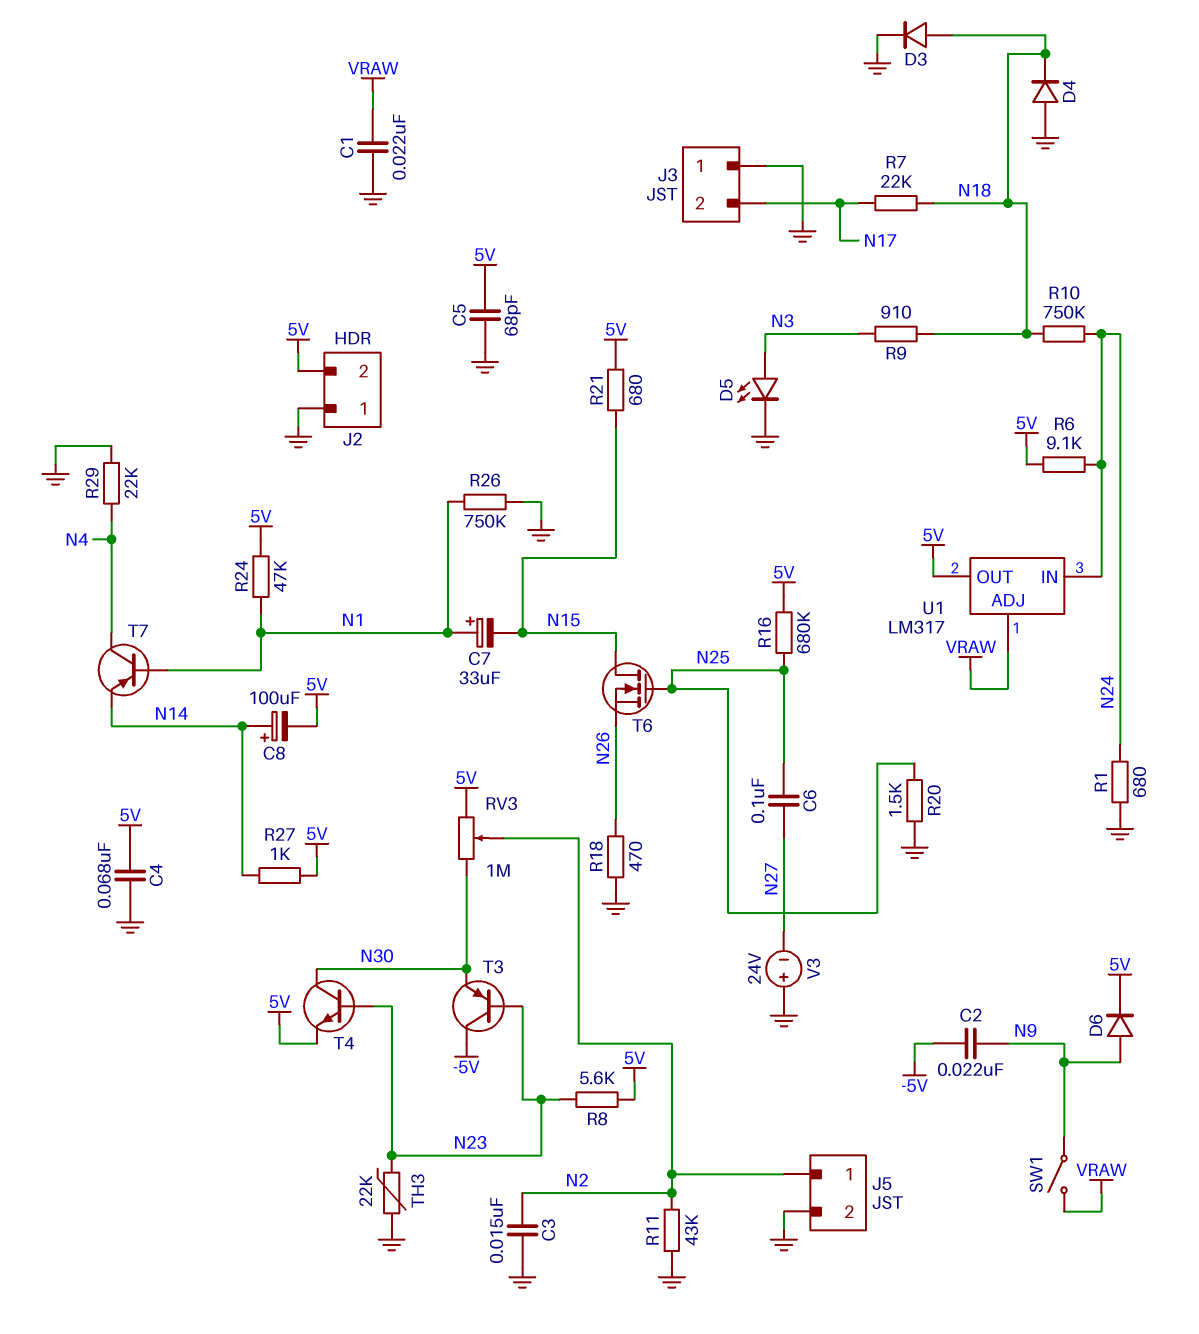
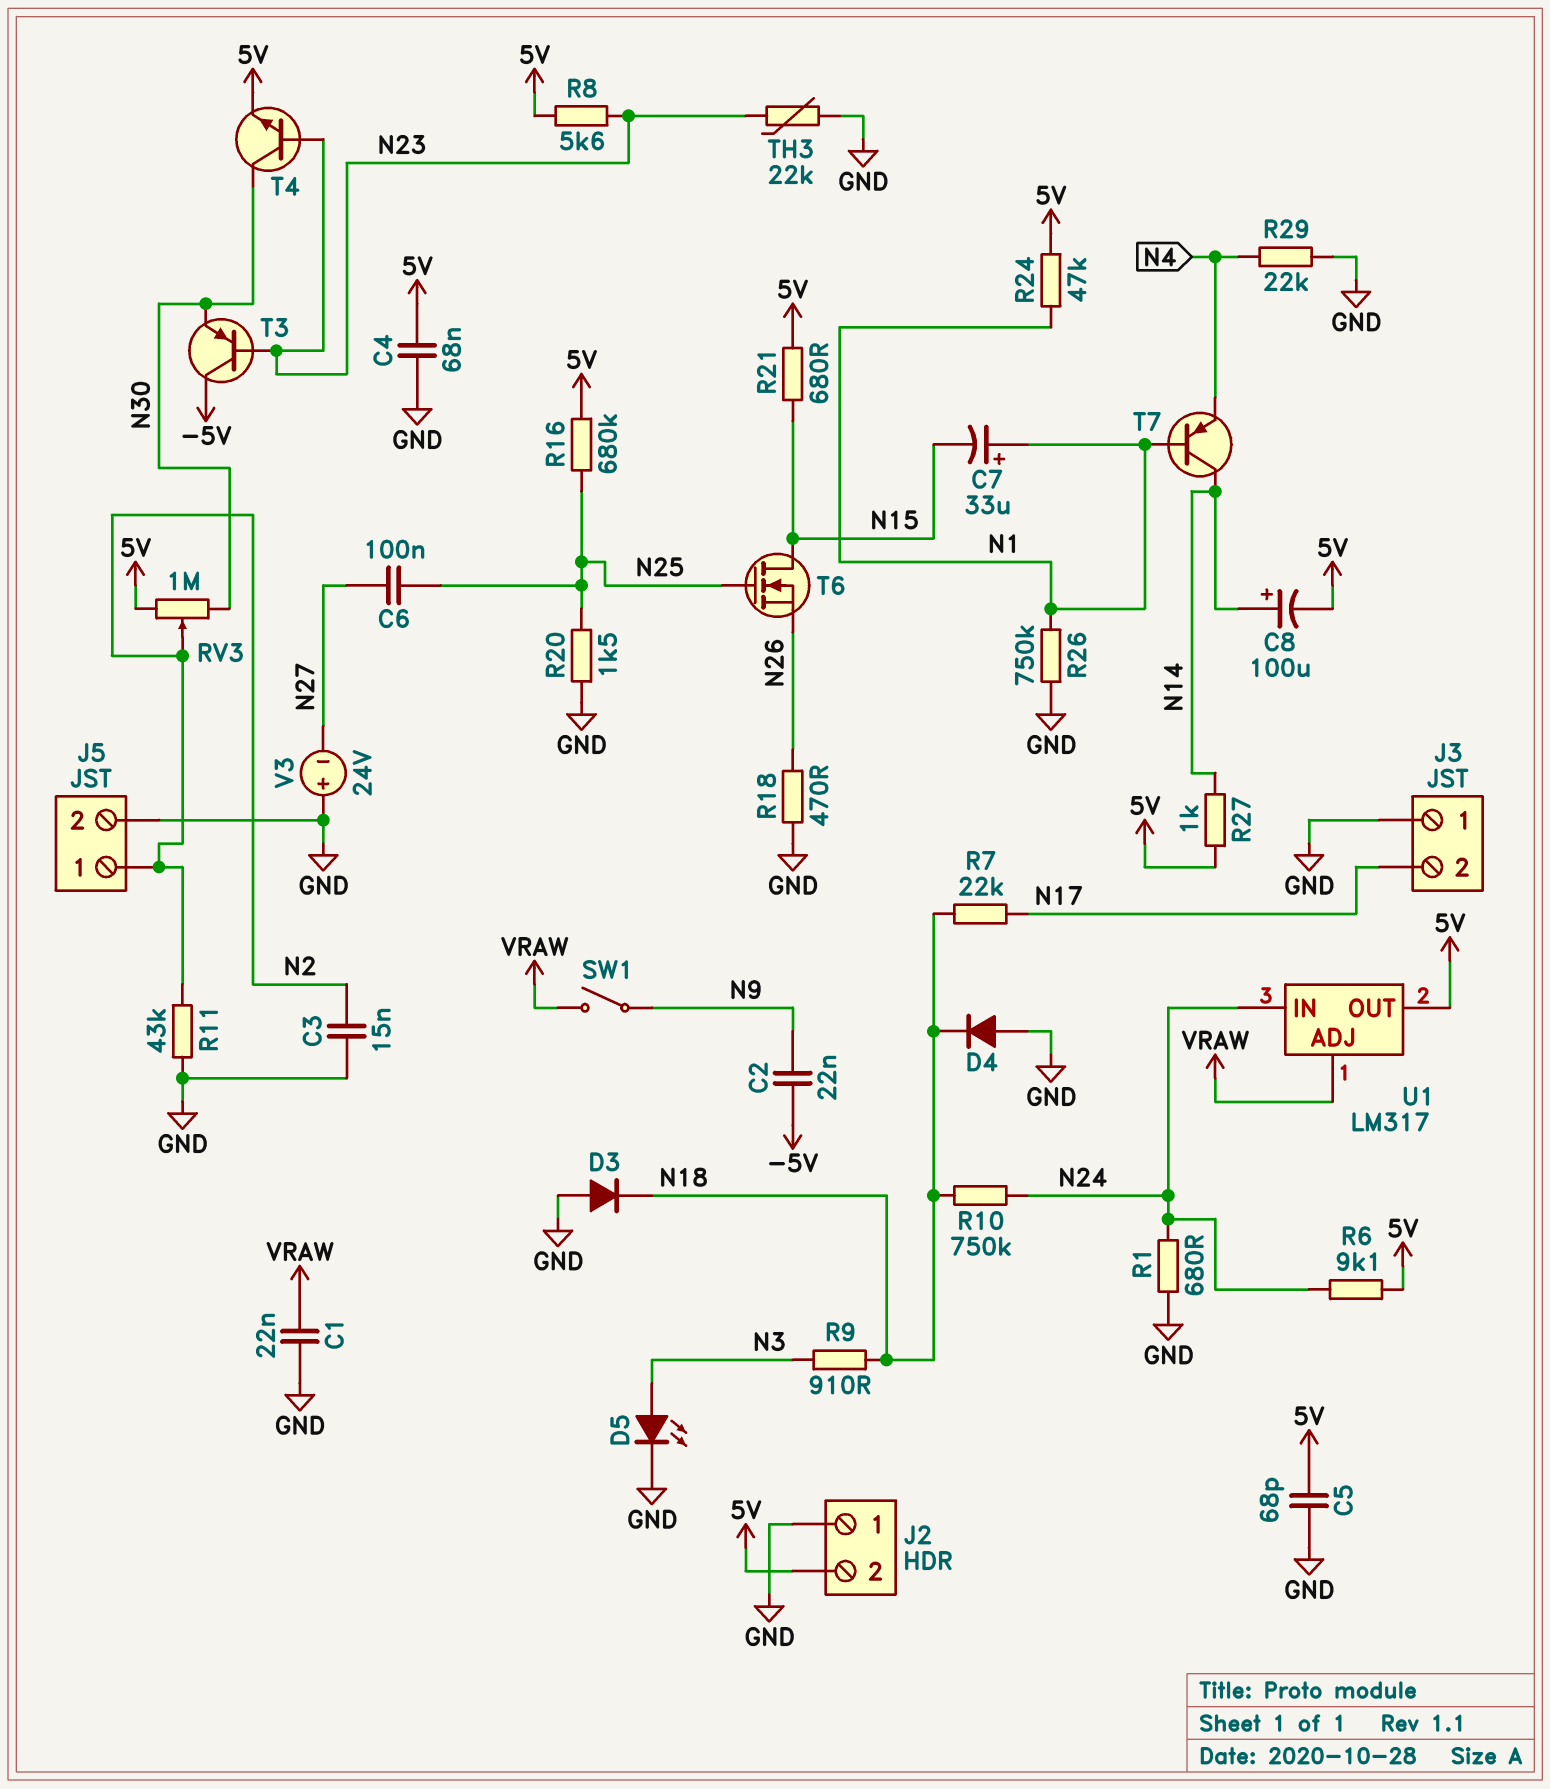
D3: diode (A N18, K GND) -> diode (A GND, K N18)
D6: diode (A N9, K 5V) -> none
T7: PNP (B N1, C N4, E N14) -> PNP (B N1, C N14, E N4)

